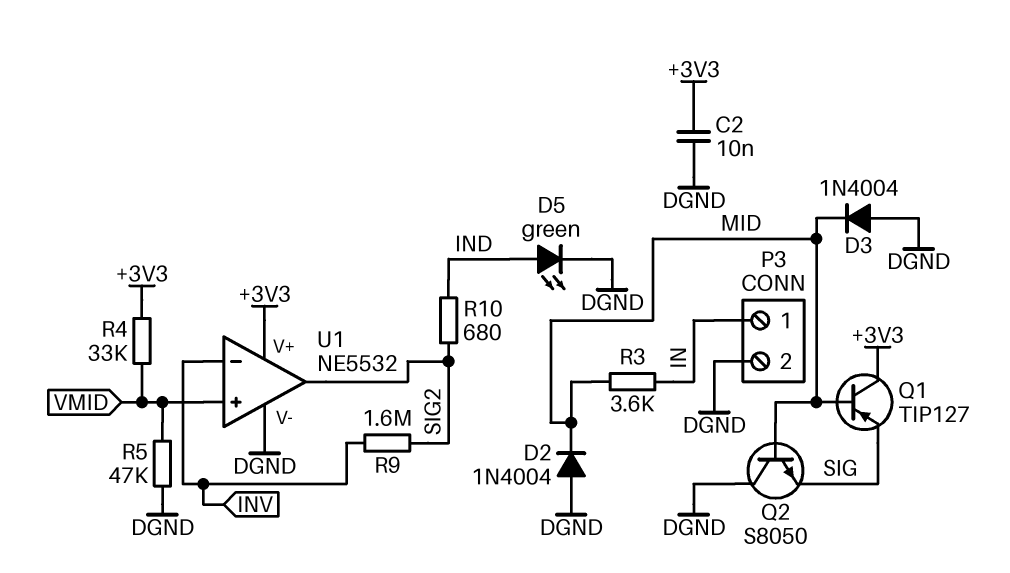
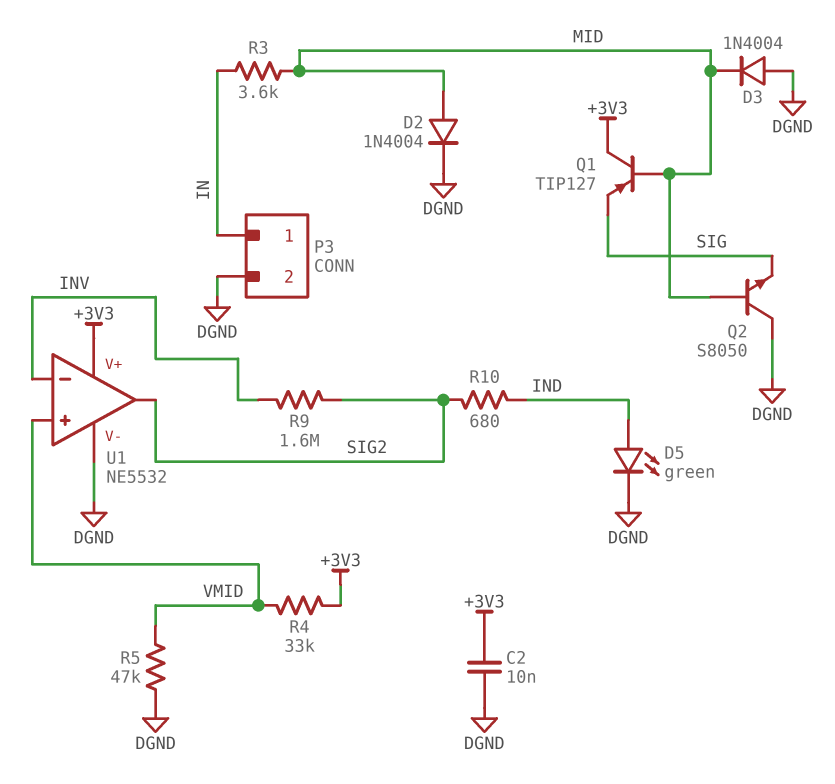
D2: diode 1N4004 (A DGND, K MID) -> diode 1N4004 (A MID, K DGND)

